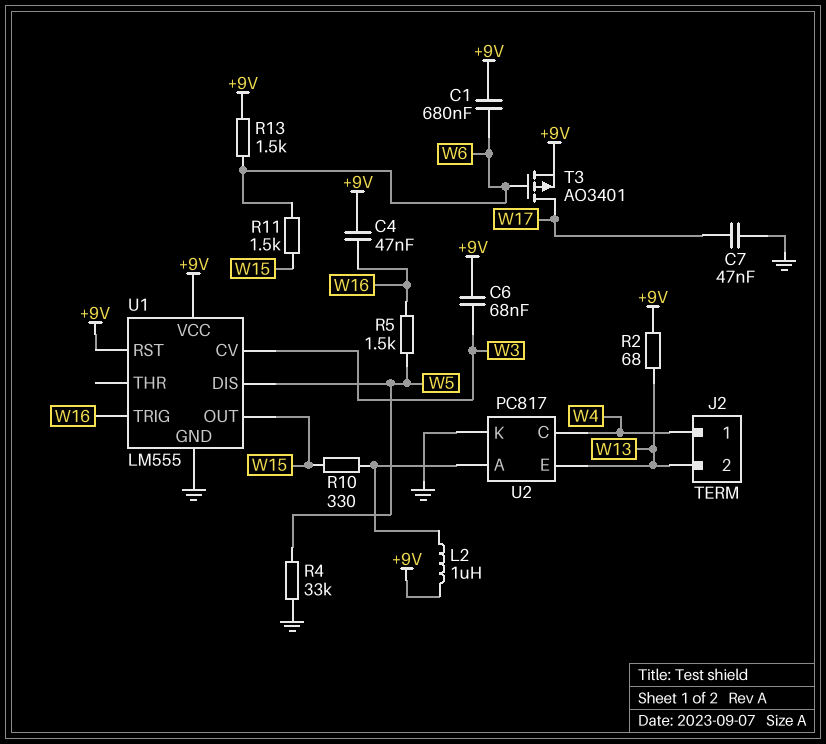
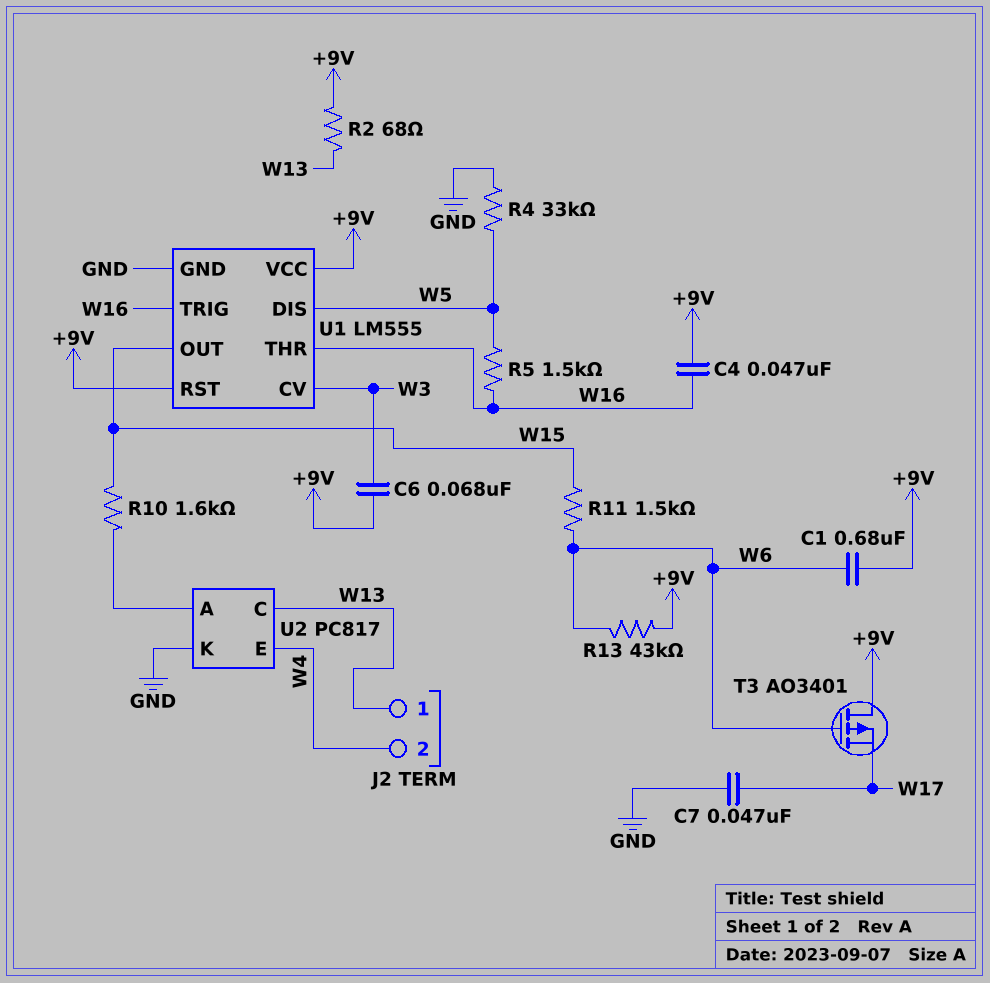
J2 pin 1: W4 -> W13
J2 pin 2: W13 -> W4
L2: 1uH (+9V, U2/A) -> none
R10: 330 (U2/A, W15) -> 1.6k (U2/A, W15)
R13: 1.5k (+9V, W6) -> 43k (+9V, W6)
T3: PMOS AO3401 (G W6, D W17, S +9V) -> PMOS AO3401 (G W6, D +9V, S W17)
U1 pin THR: none -> W16
U2 pin C: W4 -> W13
U2 pin E: W13 -> W4

